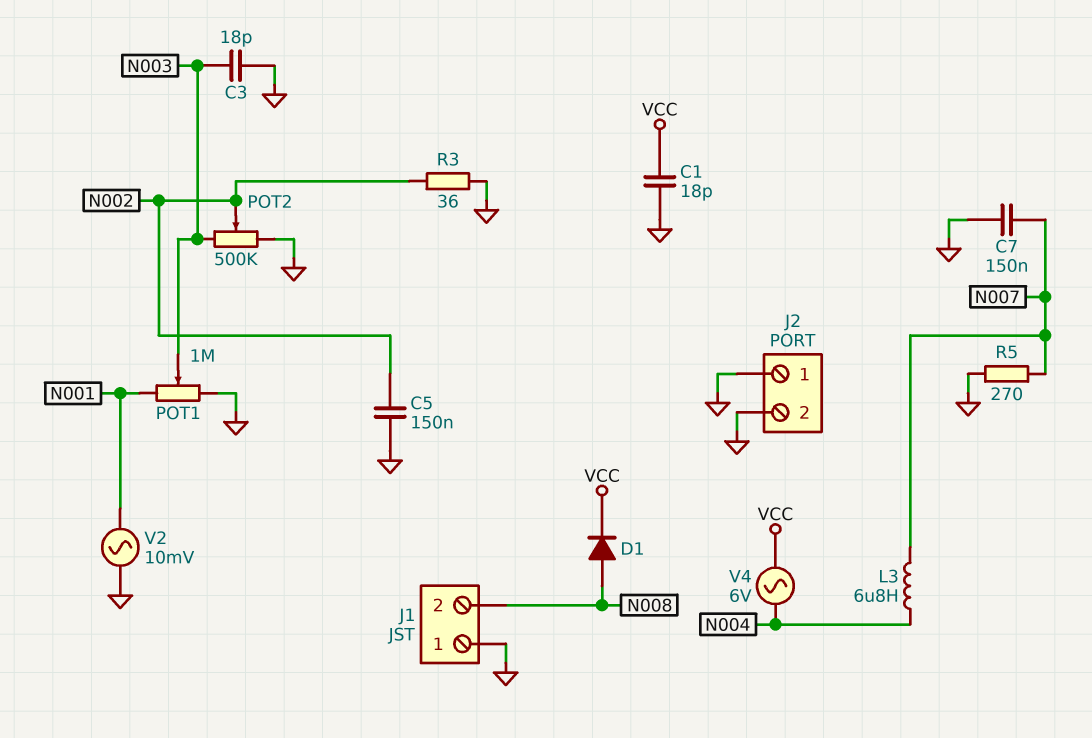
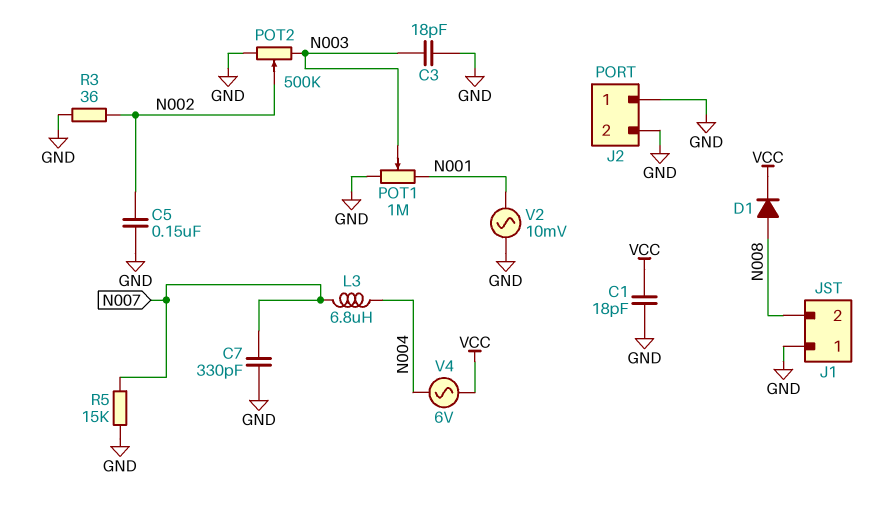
C7: 150nF (GND, N007) -> 330pF (GND, N007)
R5: 270 (GND, N007) -> 15k (GND, N007)

